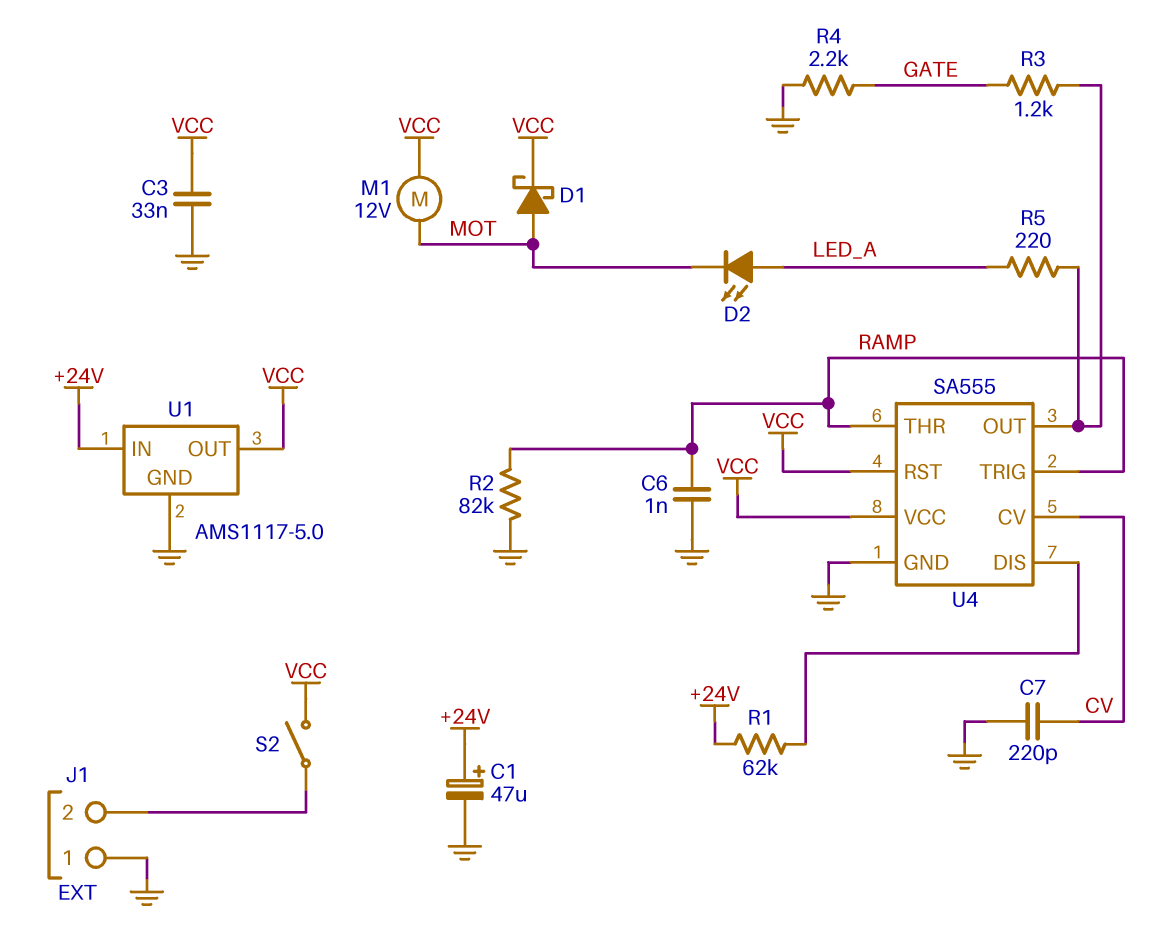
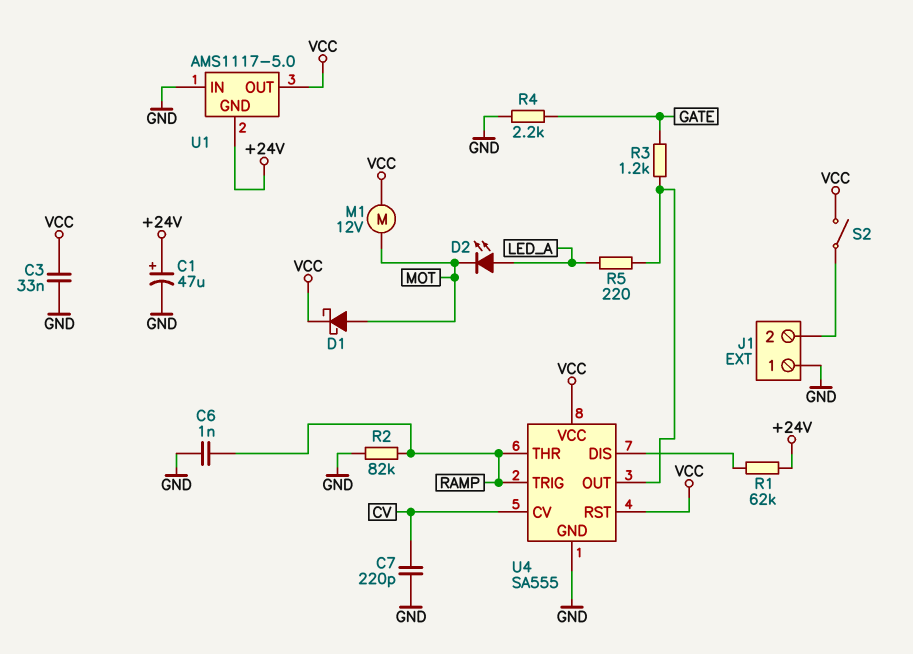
U1 pin GND: GND -> +24V
U1 pin IN: +24V -> GND

